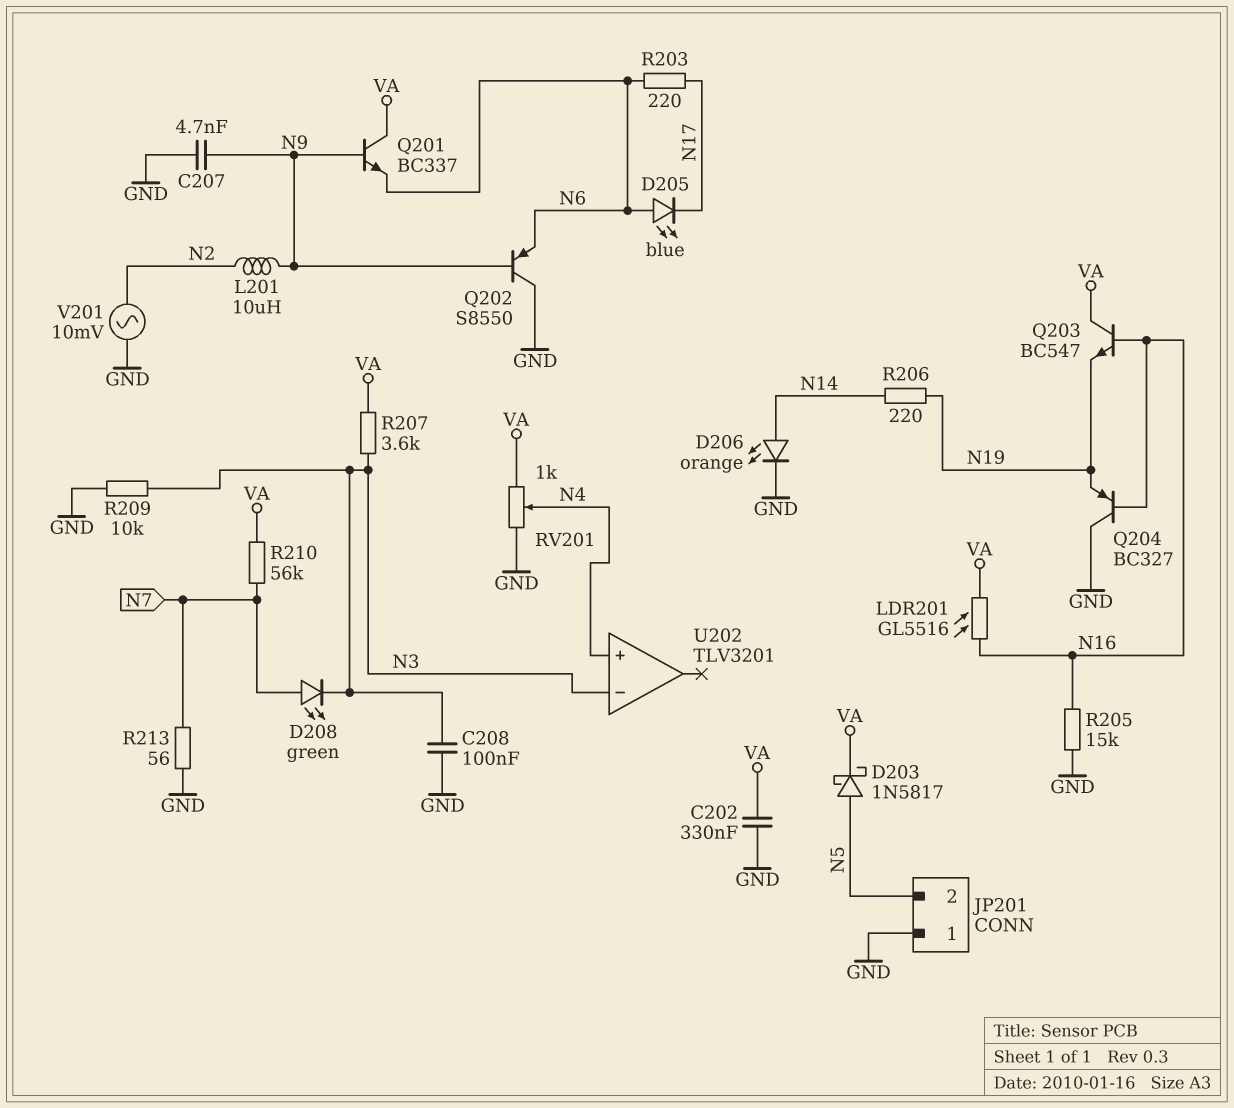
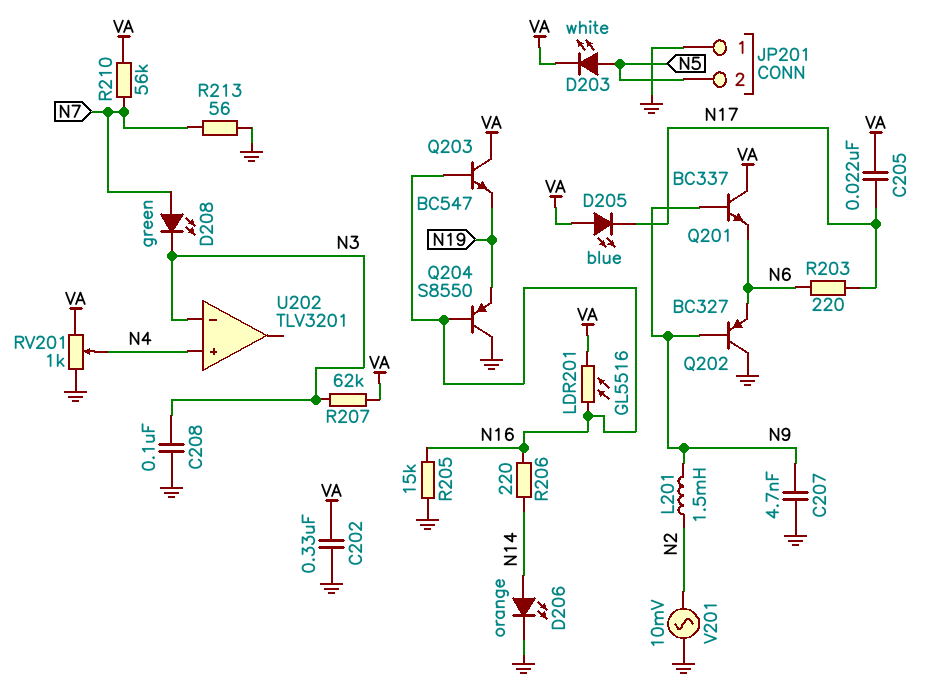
C205: none -> 22nF (N17, VA)
D203: schottky 1N5817 (A N5, K VA) -> LED white (A N5, K VA)
D205: LED blue (A N6, K N17) -> LED blue (A VA, K N17)
L201: 10uH (N2, N9) -> 1.5mH (N2, N9)
Q202: PNP S8550 (B N9, C GND, E N6) -> PNP BC327 (B N9, C GND, E N6)
Q204: PNP BC327 (B N16, C GND, E N19) -> PNP S8550 (B N16, C GND, E N19)
R206: 220 (N14, N19) -> 220 (N14, N16)
R207: 3.6k (N3, VA) -> 62k (N3, VA)
R209: 10k (GND, N3) -> none

